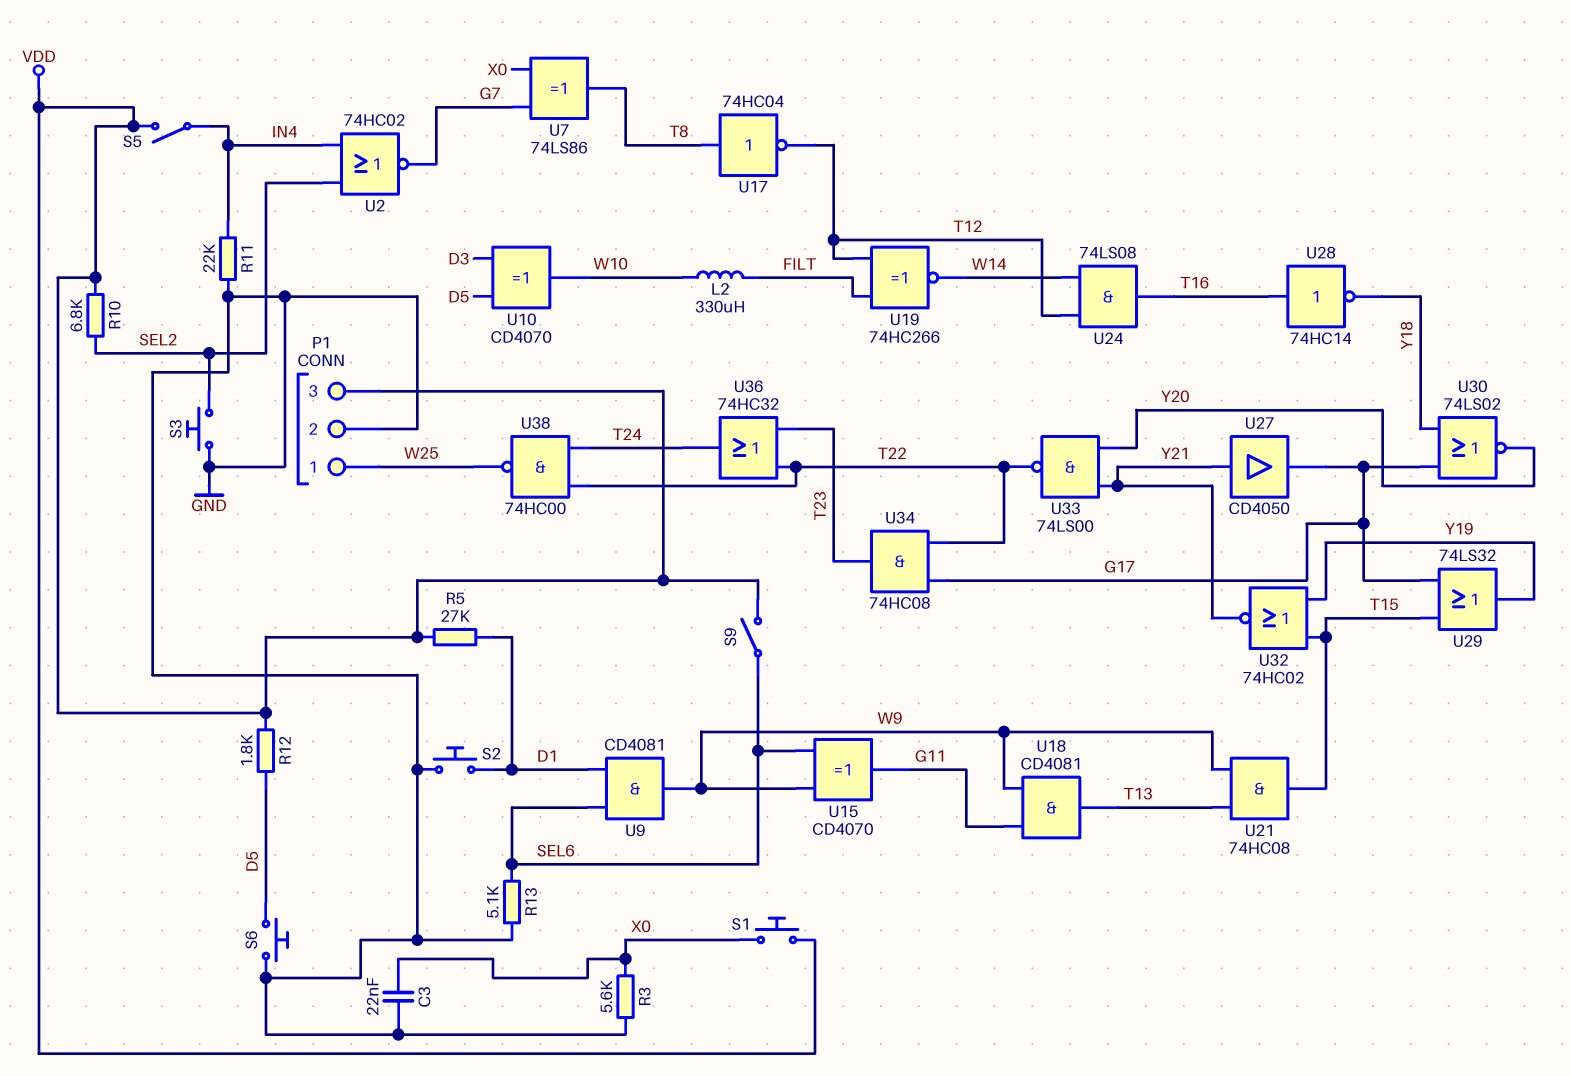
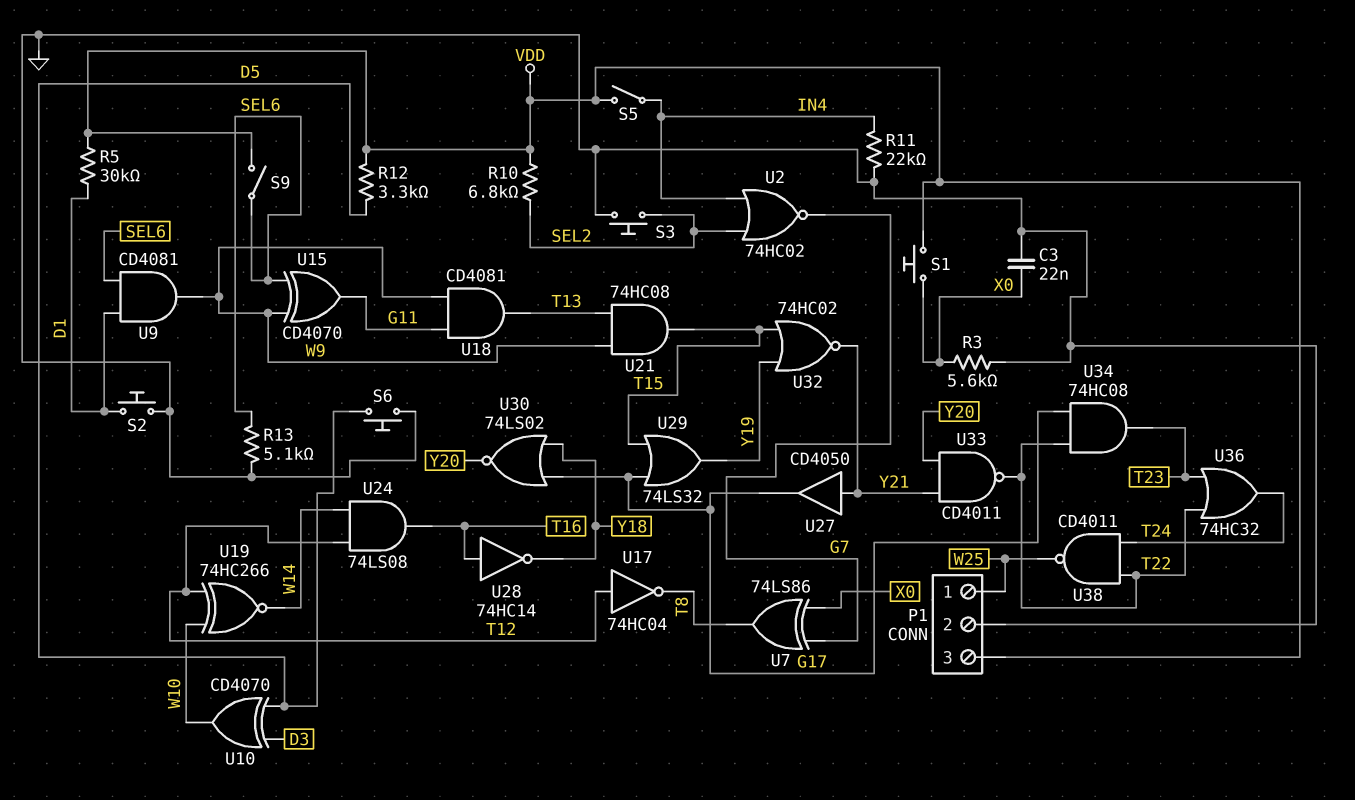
L2: 330uH (FILT, W10) -> none
R5: 27k (D1, VDD) -> 30k (D1, VDD)
R12: 1.8k (D5, VDD) -> 3.3k (D5, VDD)
U17: NOT 74HC04 (in T8, out T12) -> NOT 74HC04 (in T12, out T8)
U19: XNOR 74HC266 (in FILT, in T12, out W14) -> XNOR 74HC266 (in T12, in W10, out W14)
U33: NAND 74LS00 (in Y20, in Y21, out T22) -> NAND CD4011 (in Y20, in Y21, out T22)
U38: NAND 74HC00 (in T22, in T24, out W25) -> NAND CD4011 (in T22, in T24, out W25)

